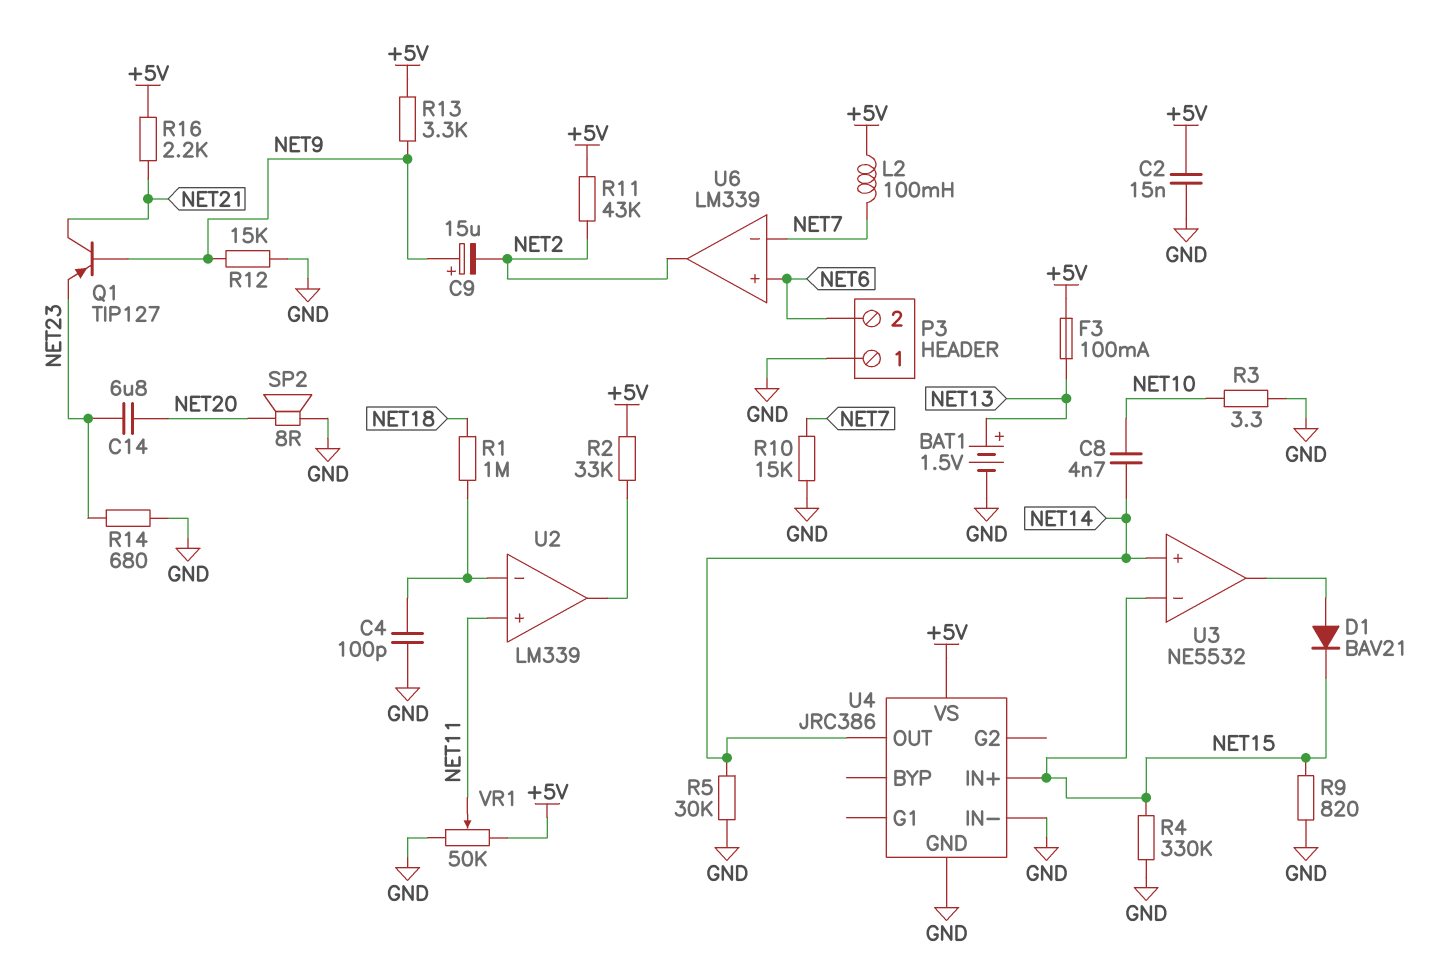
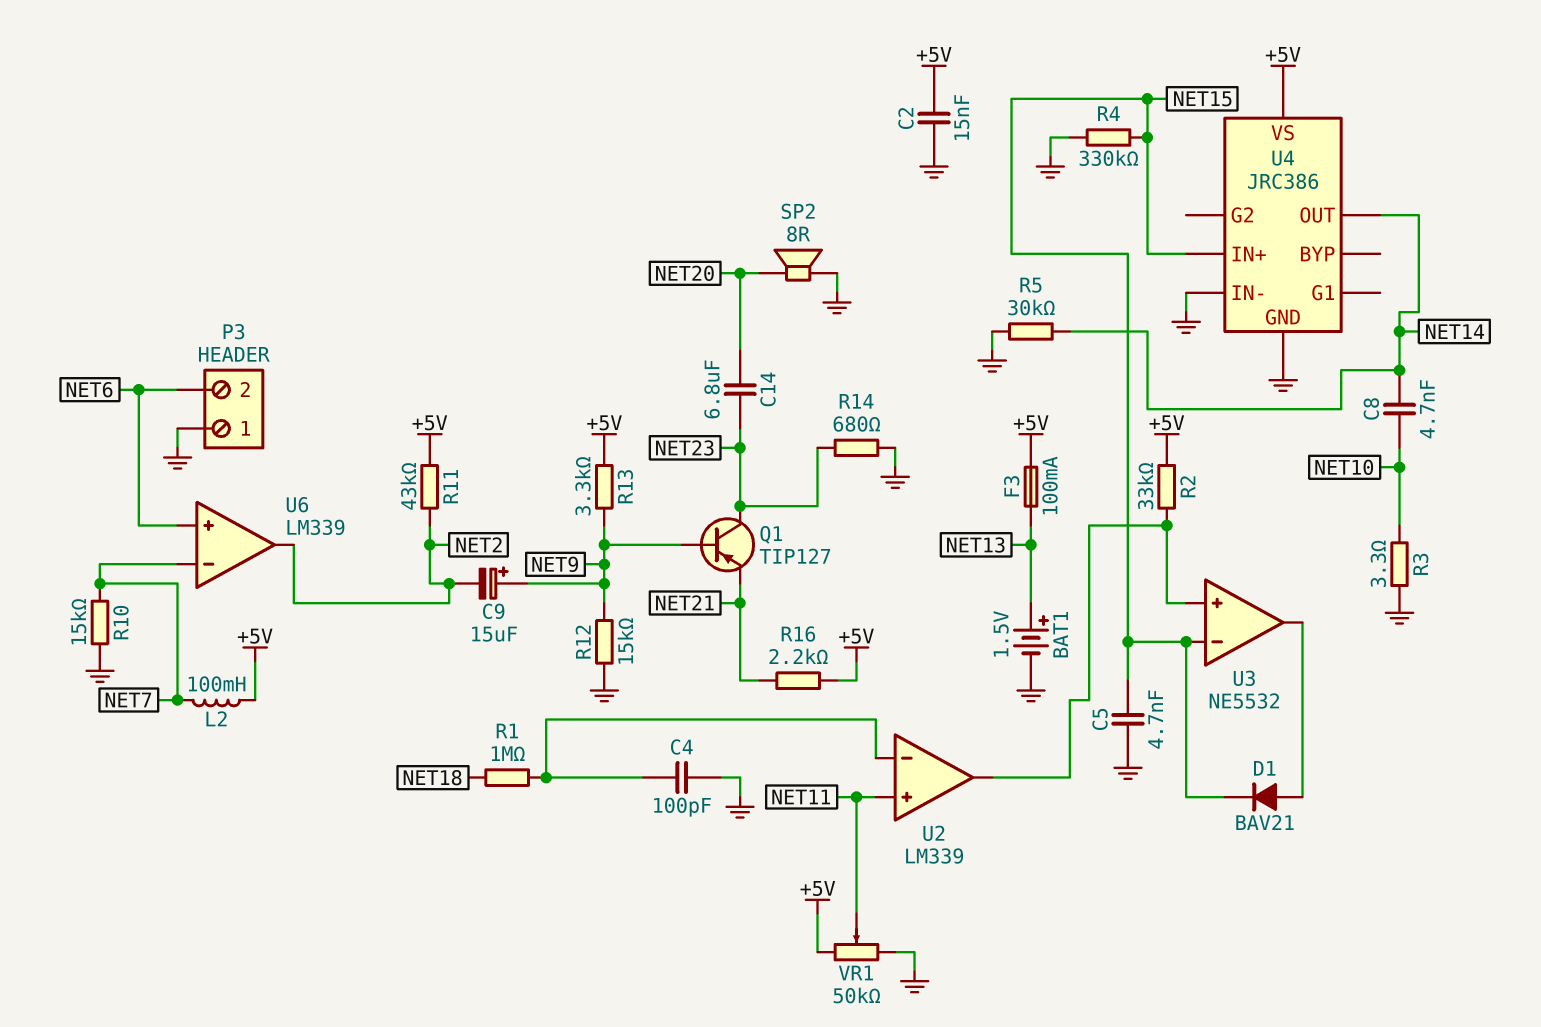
C5: none -> 4.7nF (GND, NET15)
Q1: PNP TIP127 (B NET9, C NET21, E NET23) -> PNP TIP127 (B NET9, C NET23, E NET21)
R9: 820 (GND, NET15) -> none
U3 pin in+: NET14 -> U2/out

